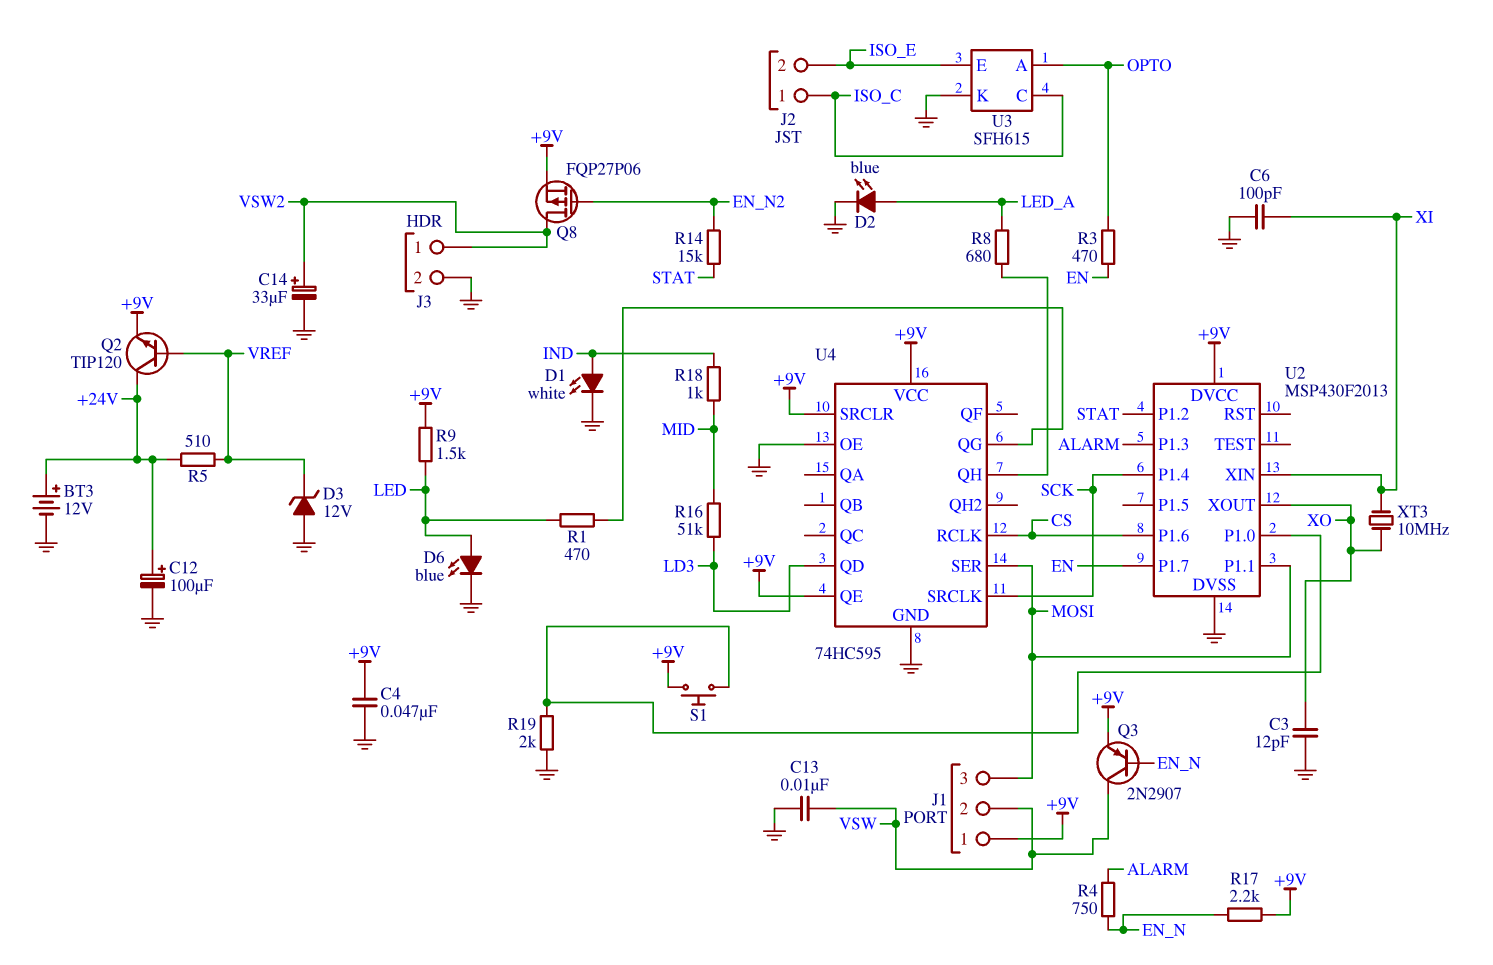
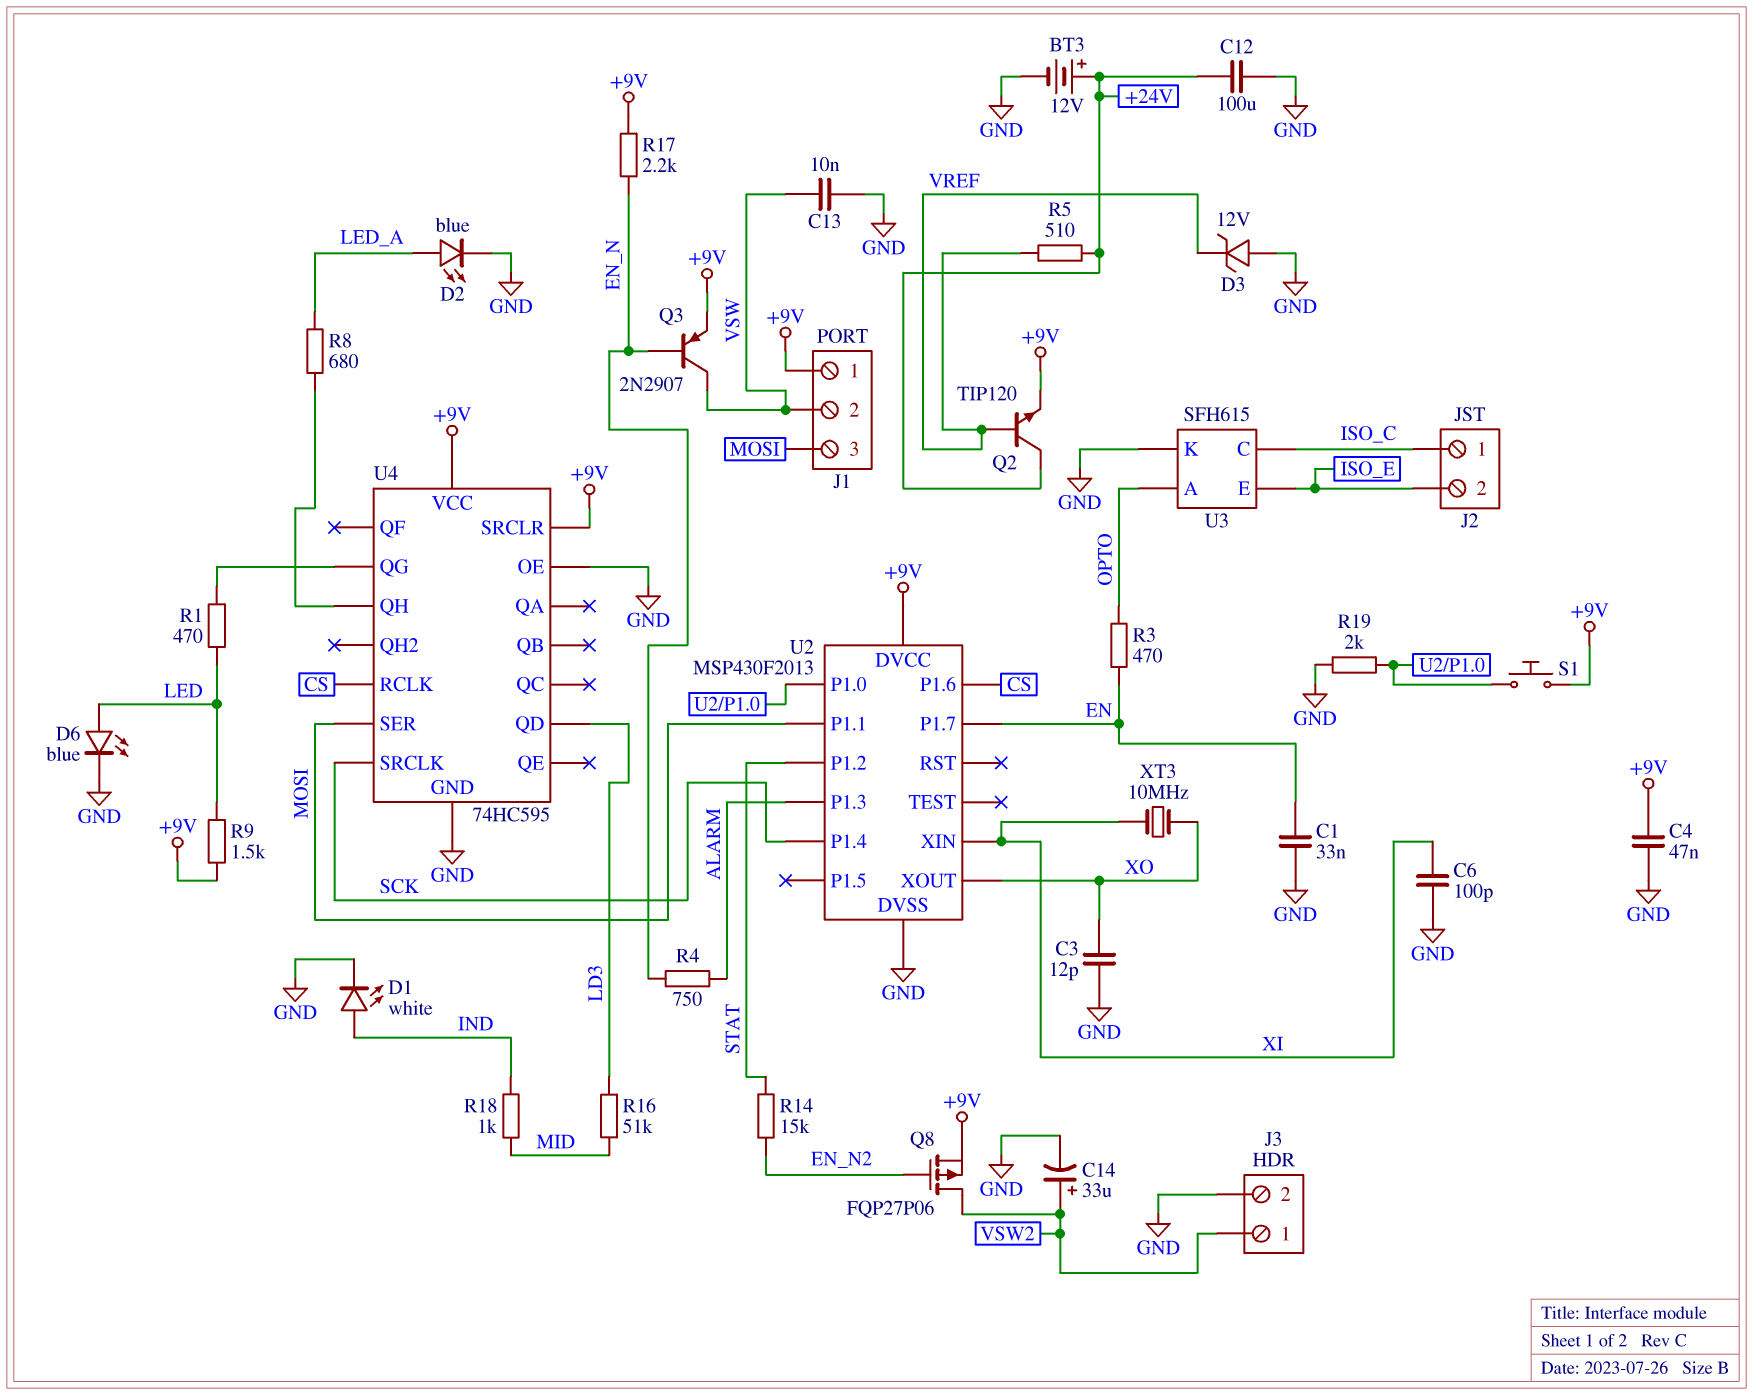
C1: none -> 33nF (EN, GND)
C12: 100uF (plus +24V, minus GND) -> 100uF (+24V, GND)
U4 pin QE: +9V -> none

